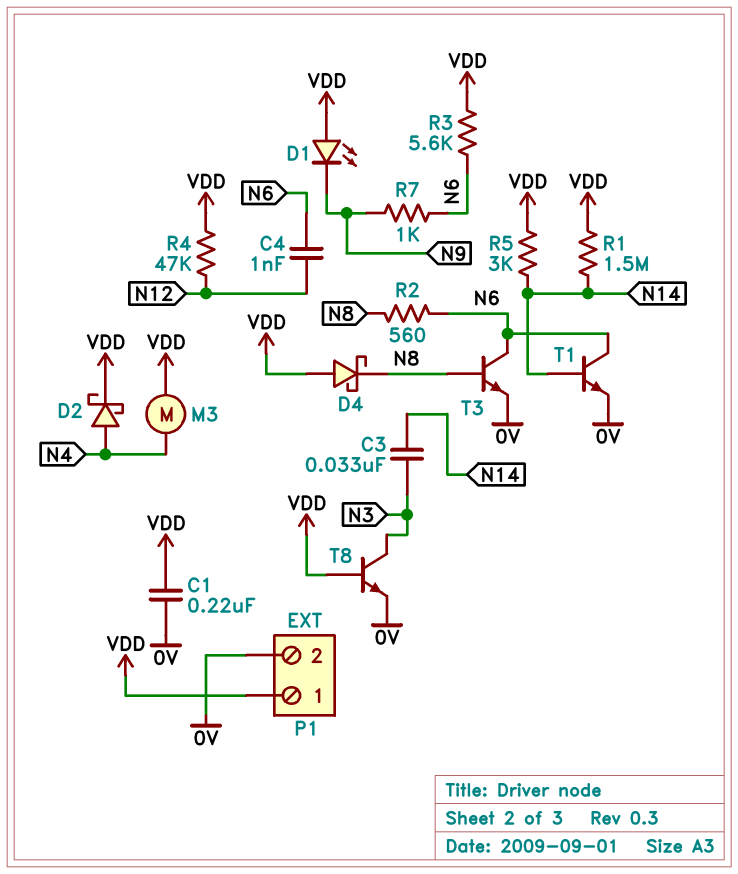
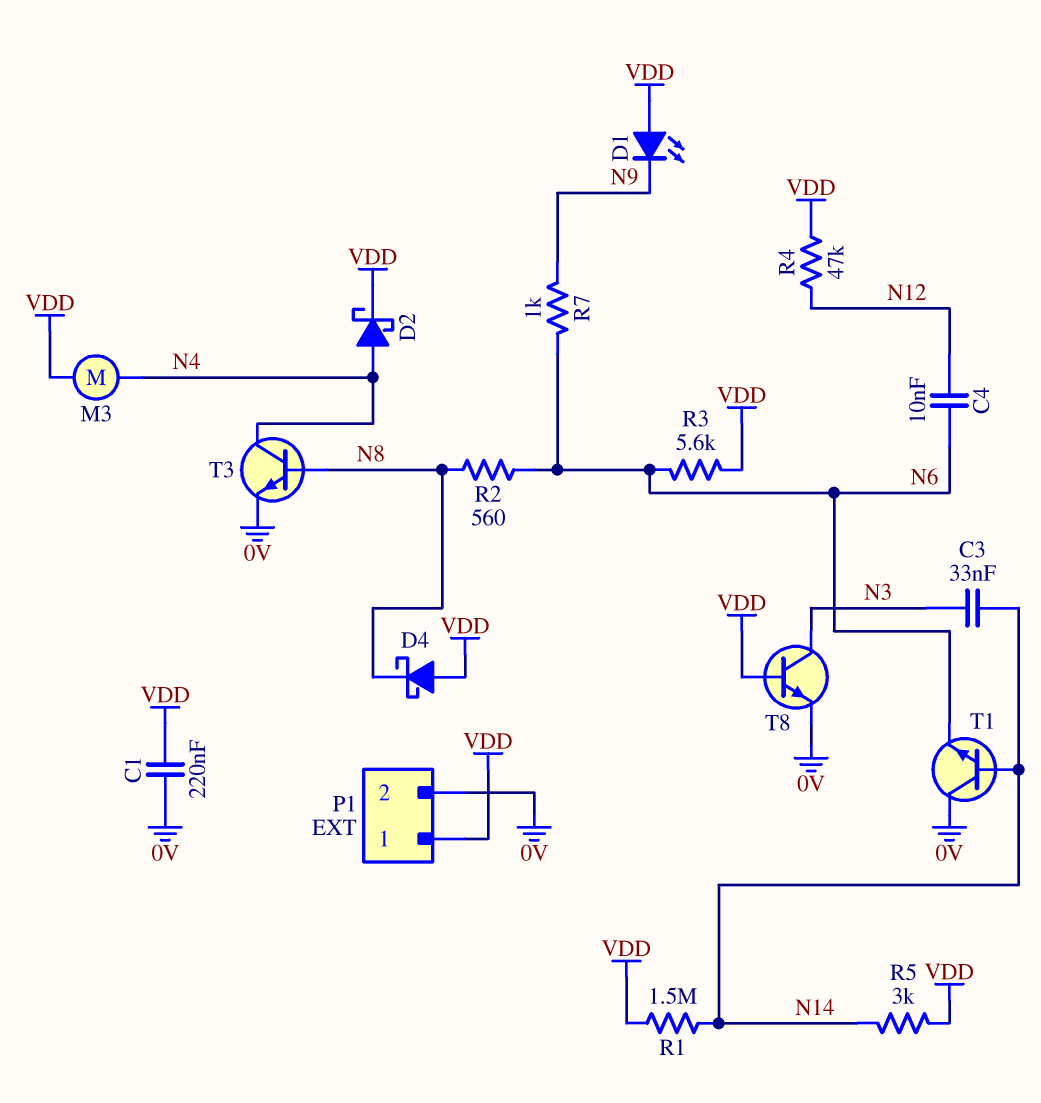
C4: 1nF (N6, N12) -> 10nF (N6, N12)
T1: NPN (B N14, C N6, E 0V) -> NPN (B N14, C 0V, E N6)
T3: NPN (B N8, C N6, E 0V) -> NPN (B N8, C N4, E 0V)

